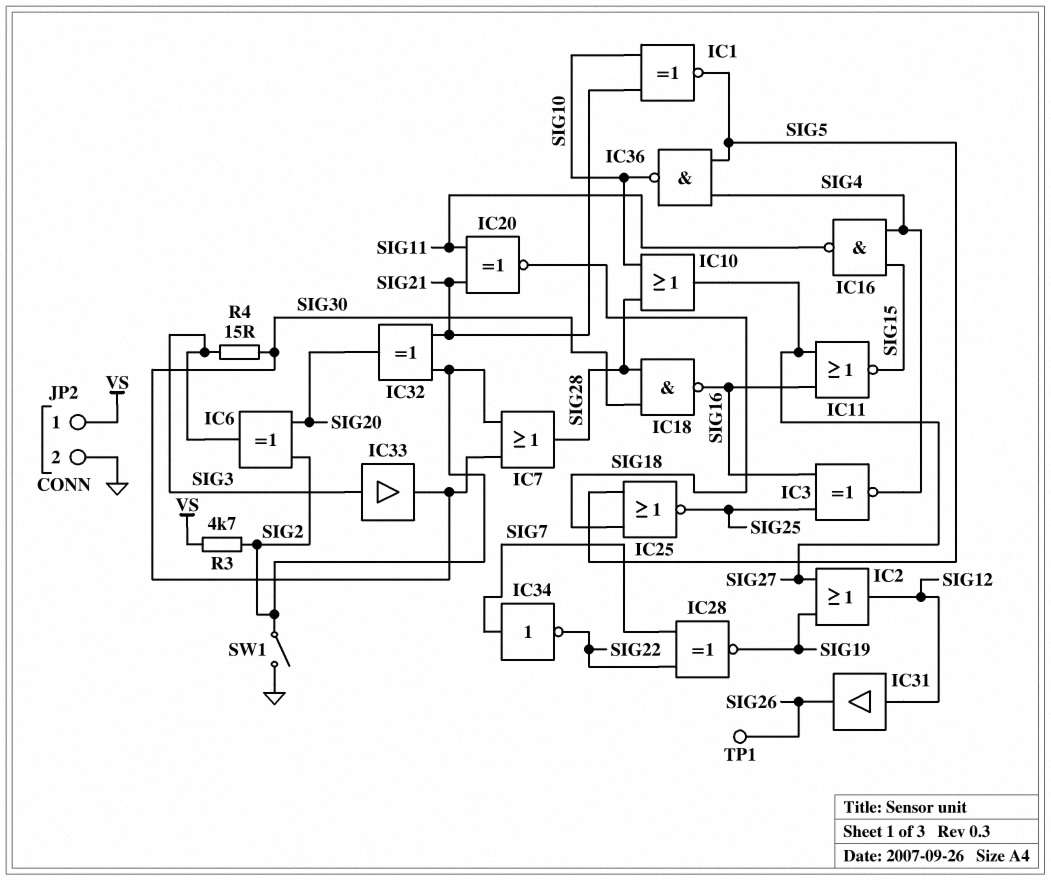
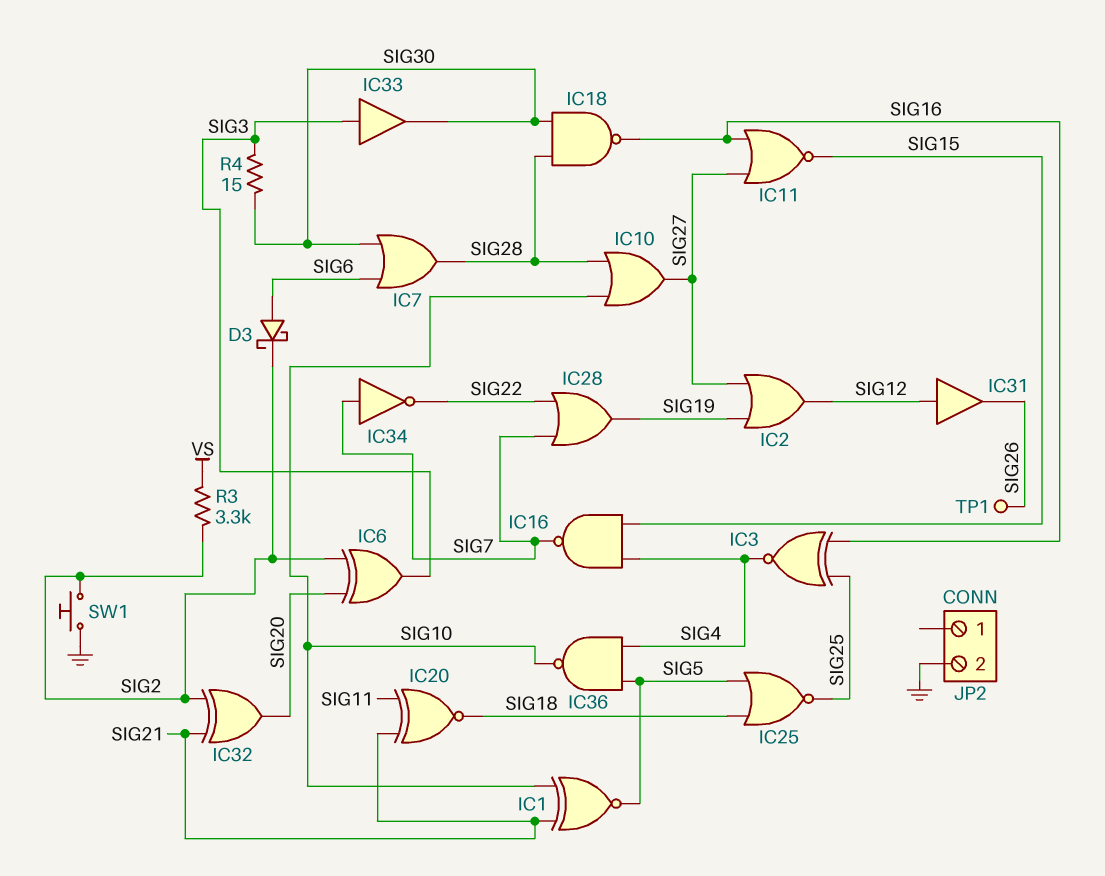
D3: none -> schottky (A SIG6, K SIG2)
IC7: OR (in SIG2, in SIG30, out SIG28) -> OR (in SIG6, in SIG30, out SIG28)
IC16: NAND (in SIG4, in SIG15, out SIG11) -> NAND (in SIG4, in SIG15, out SIG7)
IC28: XNOR (in SIG7, in SIG22, out SIG19) -> OR (in SIG7, in SIG22, out SIG19)
JP2 pin 1: VS -> none
R3: 4.7k (SIG2, VS) -> 3.3k (SIG2, VS)
SW1: switch (GND, SIG2) -> button (GND, SIG2)

